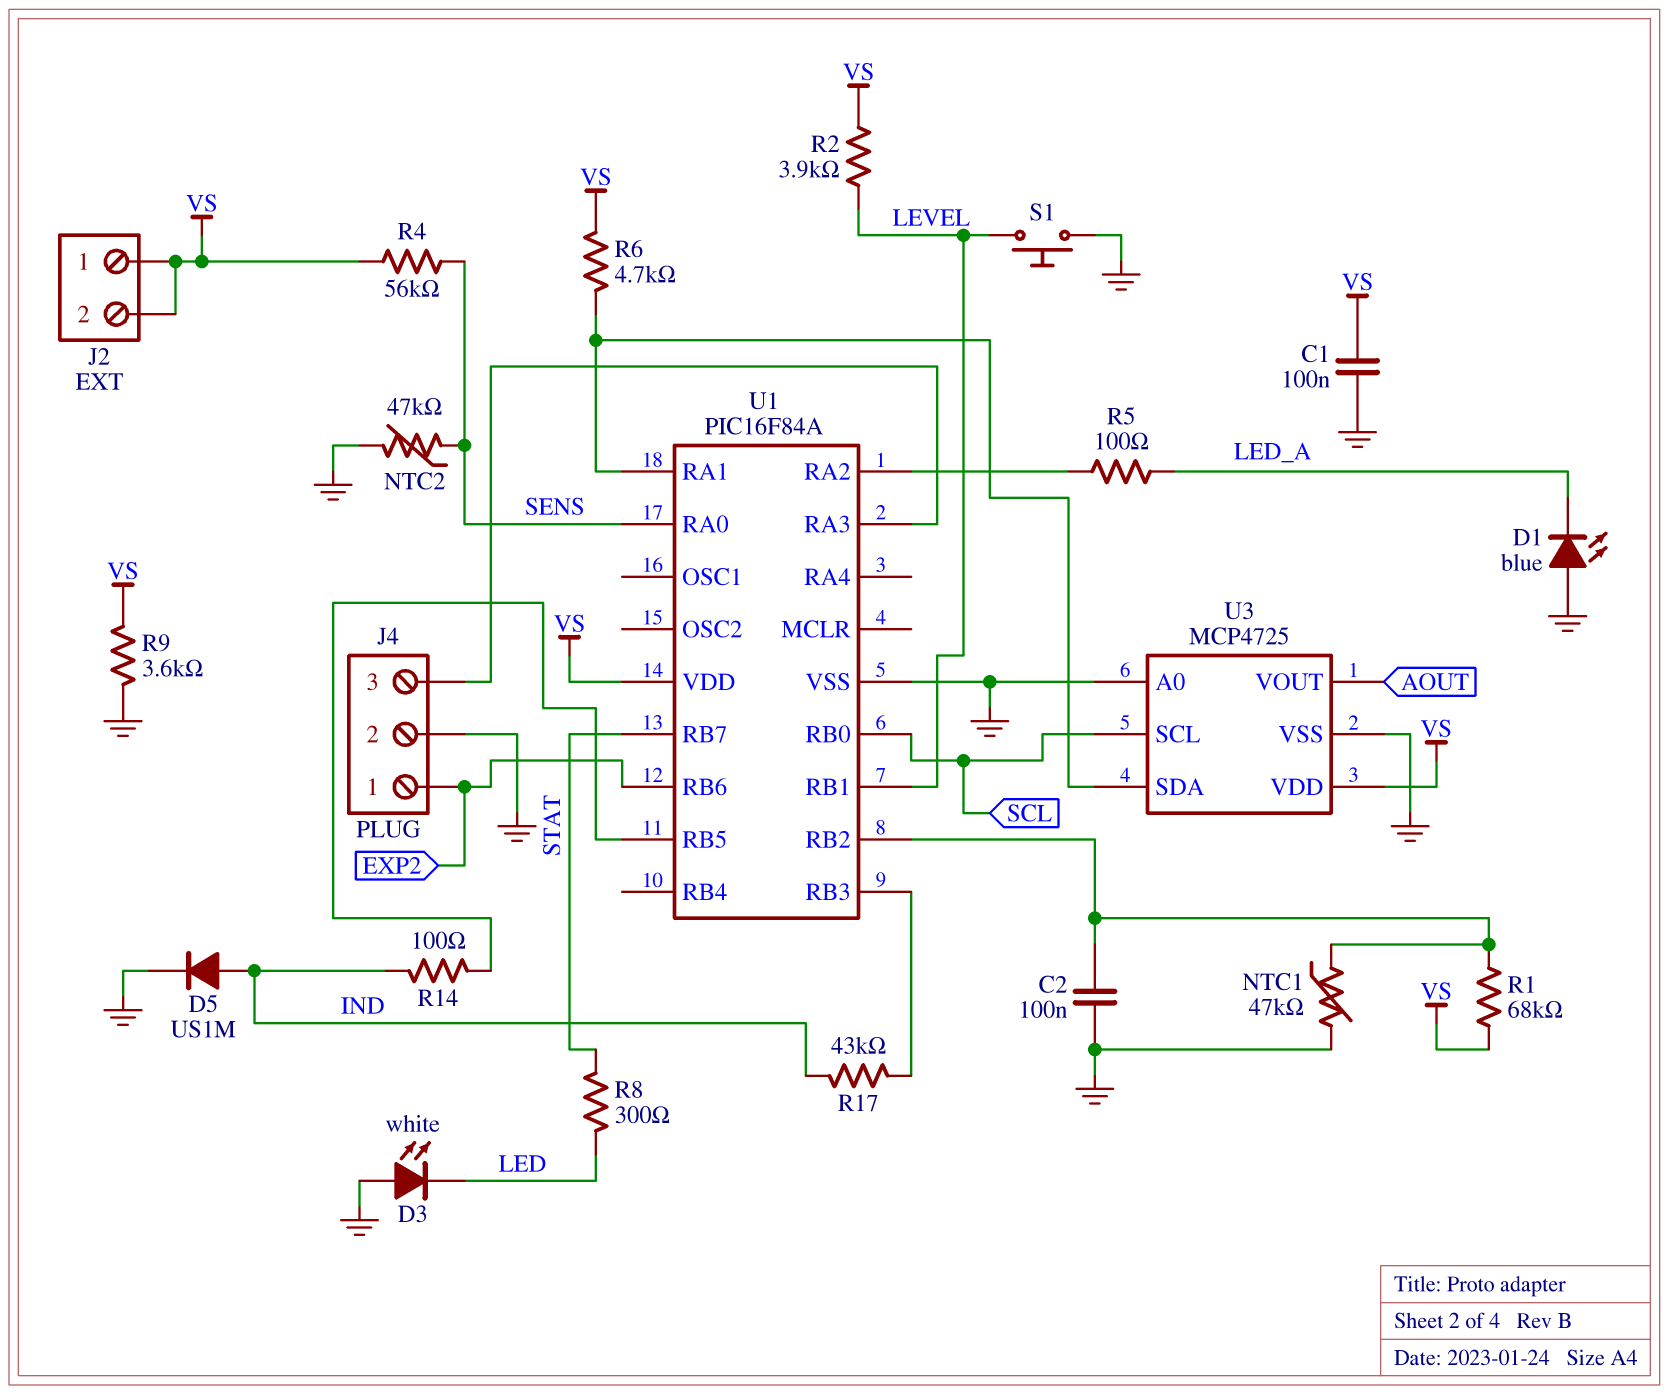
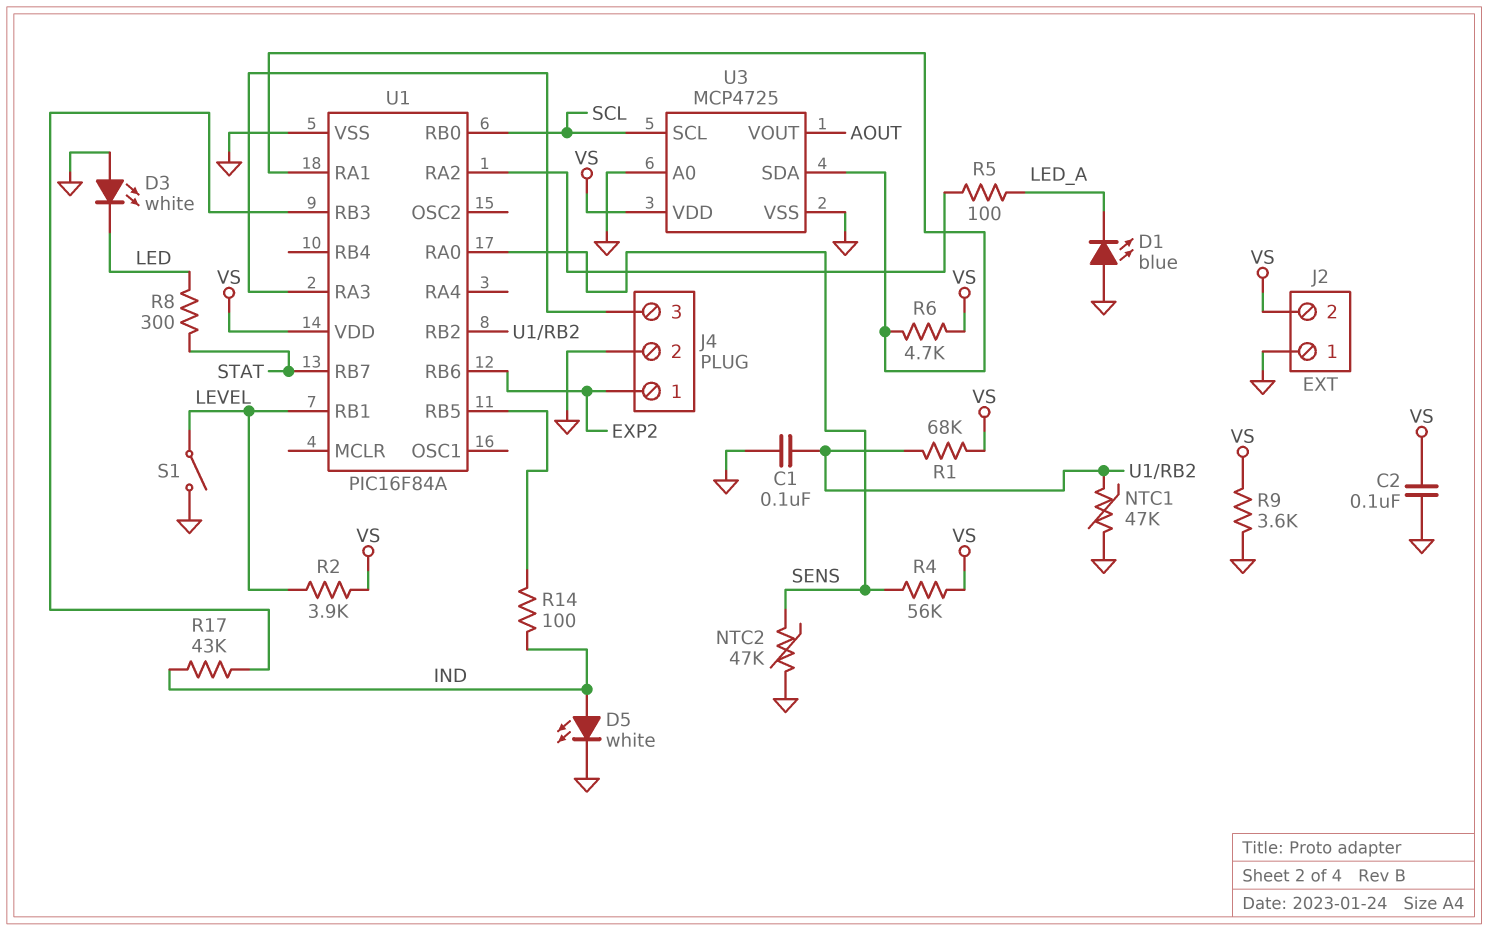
C1: 100nF (GND, VS) -> 100nF (GND, U1/RB2)
C2: 100nF (GND, U1/RB2) -> 100nF (GND, VS)
D5: diode US1M (A IND, K GND) -> LED white (A IND, K GND)
J2 pin 1: VS -> GND
S1: button (GND, LEVEL) -> switch (GND, LEVEL)

